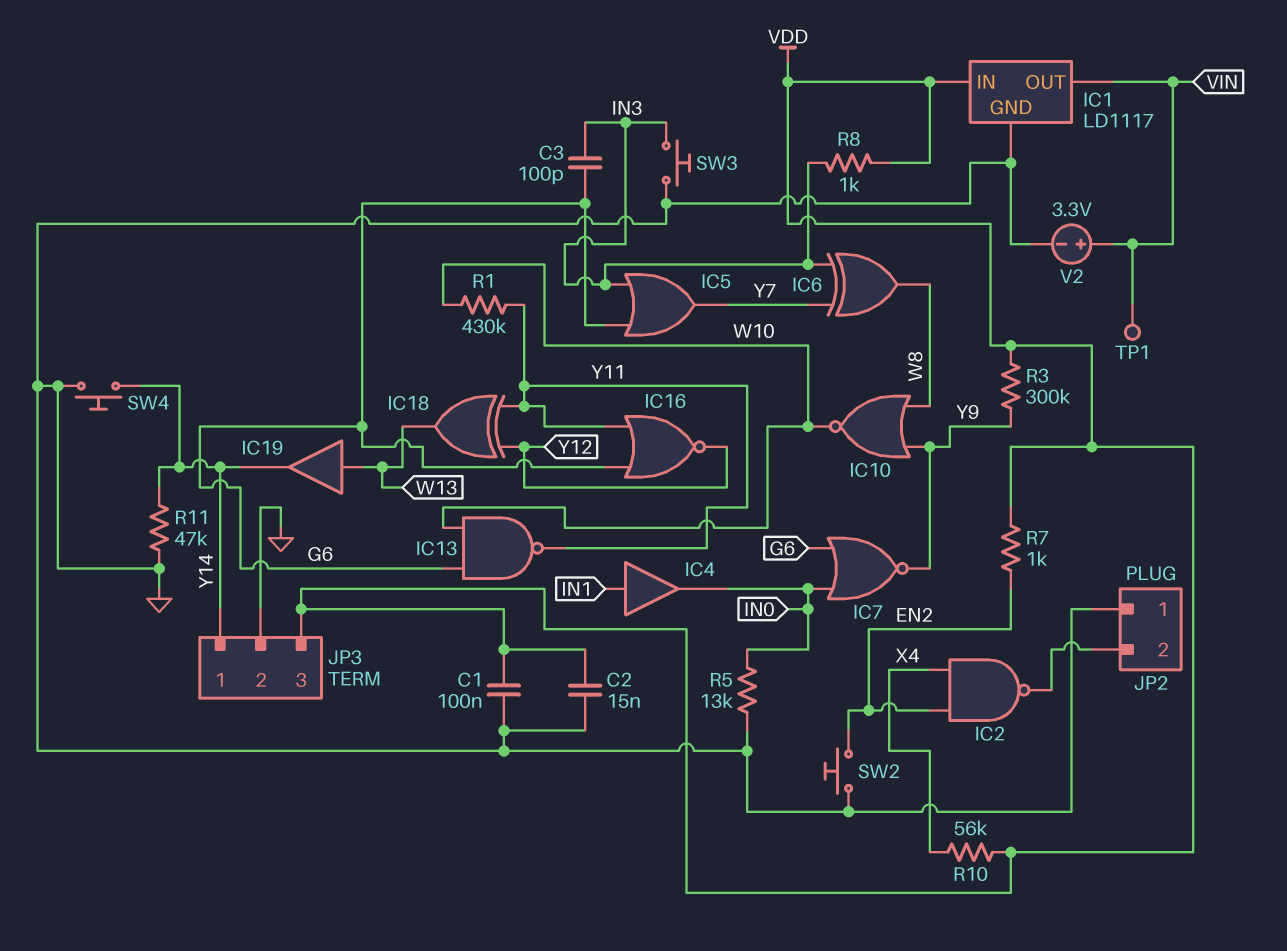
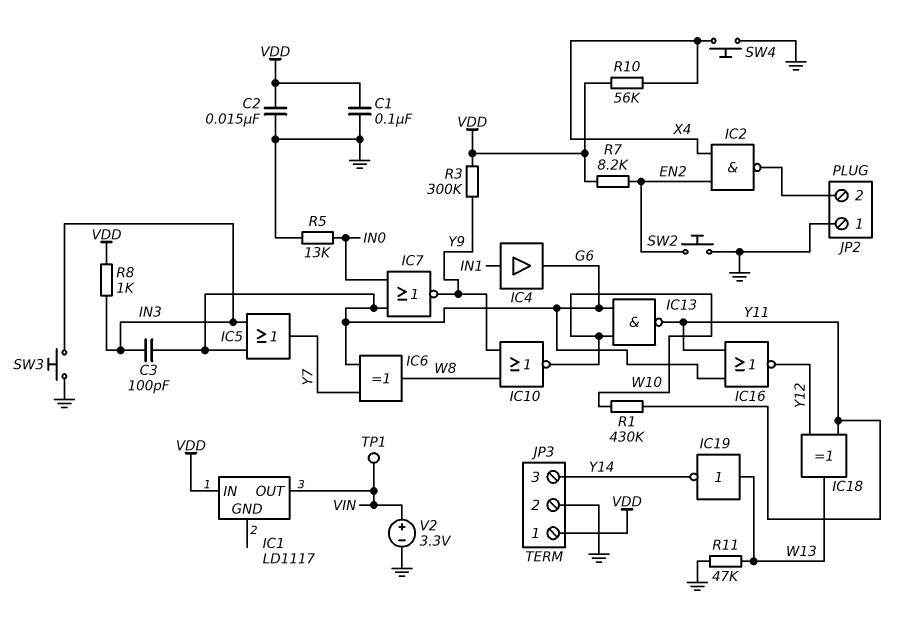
IC1 pin GND: GND -> none
IC4: buffer (in IN1, out IN0) -> buffer (in IN1, out G6)
IC6: XOR (in IN3, in Y7, out W8) -> XOR (in G6, in Y7, out W8)
IC19: buffer (in W13, out Y14) -> NOT (in W13, out Y14)
JP3 pin 1: Y14 -> VDD
JP3 pin 3: VDD -> Y14
R7: 1k (EN2, VDD) -> 8.2k (EN2, VDD)
R11: 47k (GND, Y14) -> 47k (GND, W13)
SW4: button (GND, Y14) -> button (GND, X4)

